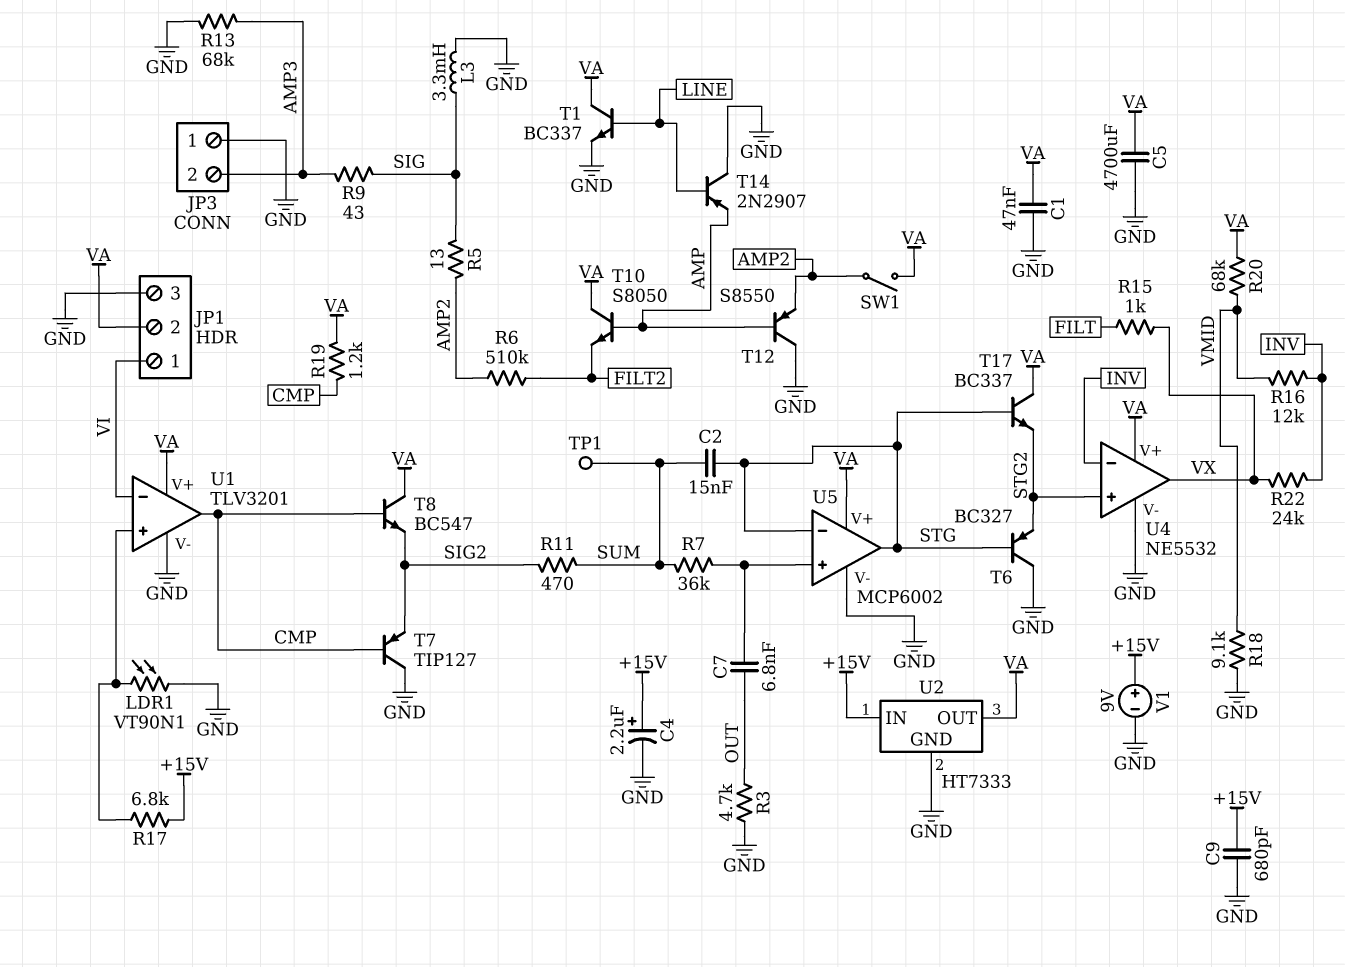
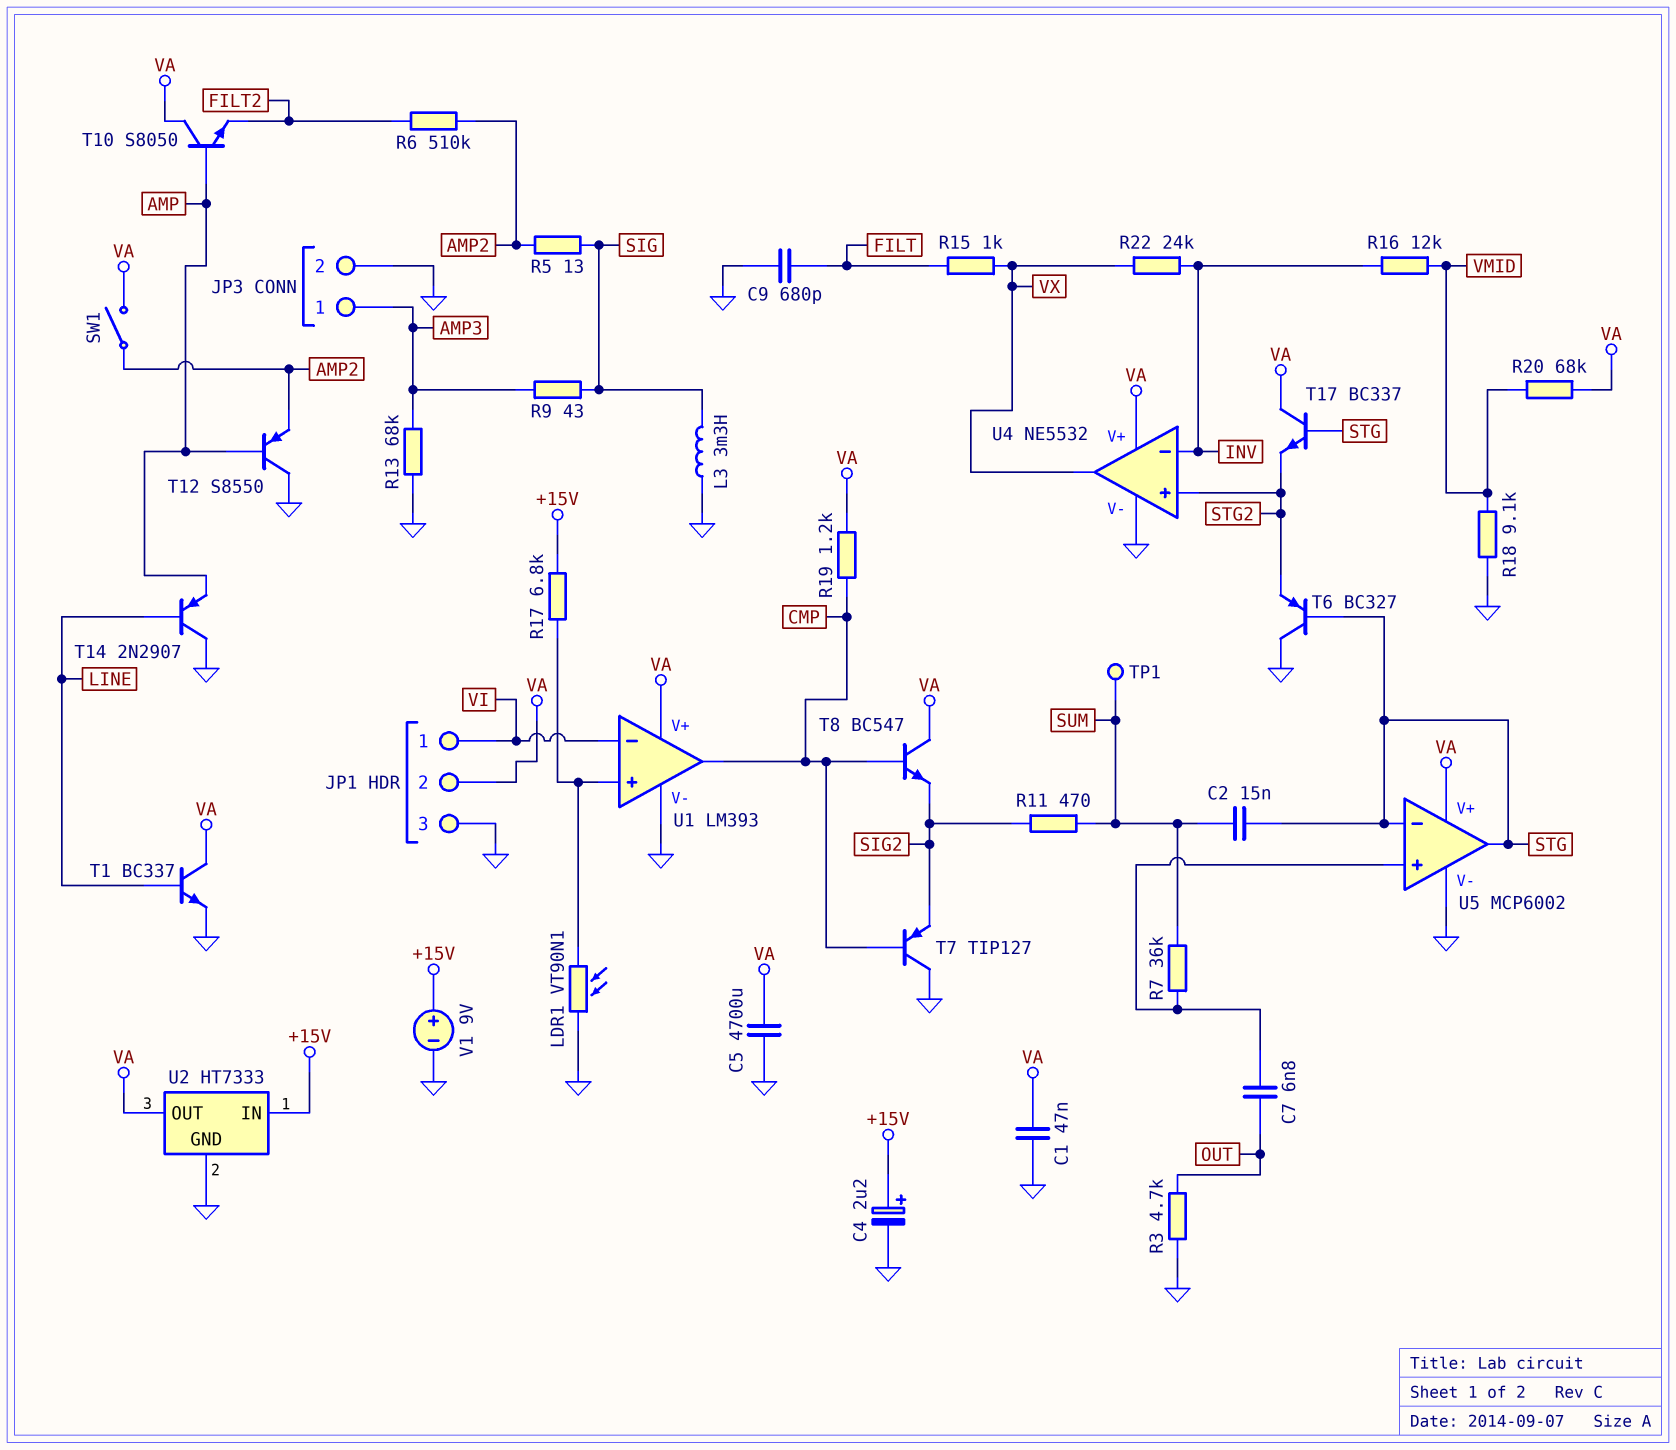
C9: 680pF (+15V, GND) -> 680pF (FILT, GND)
JP3 pin 1: GND -> AMP3
JP3 pin 2: AMP3 -> GND
U1: TLV3201 -> LM393

